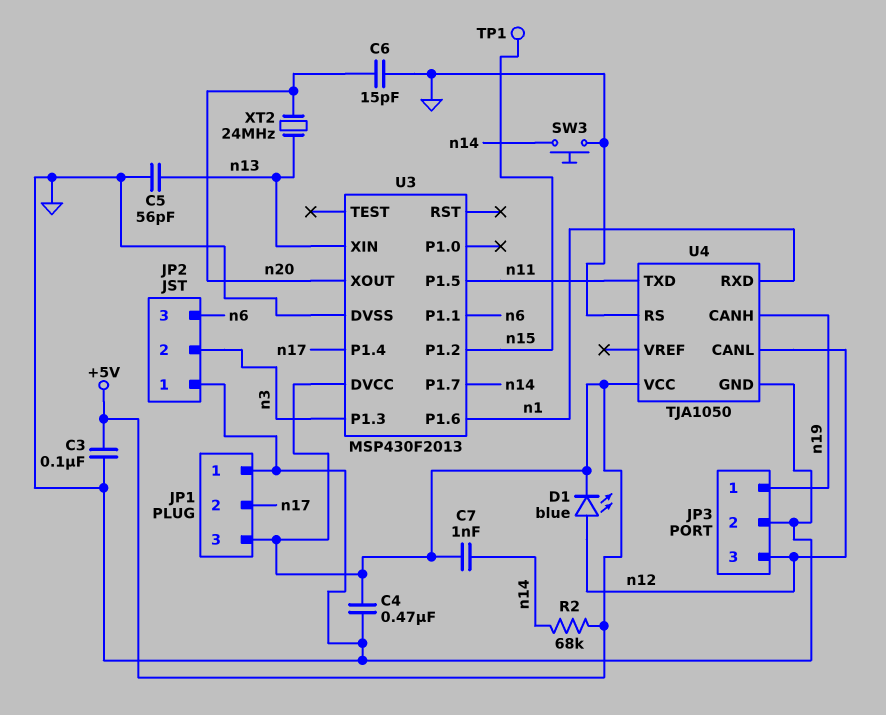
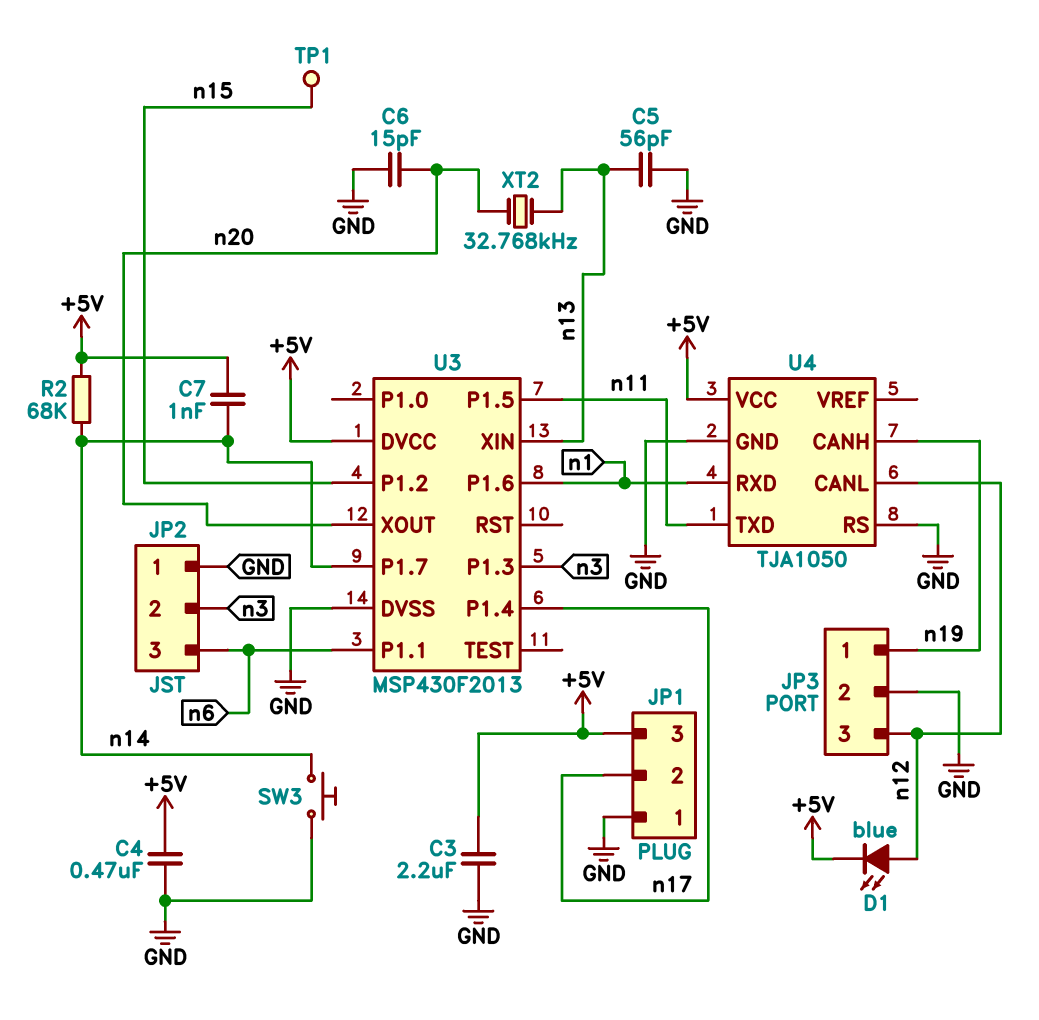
C3: 100nF (+5V, GND) -> 2.2uF (+5V, GND)
XT2: 24MHz (n13, n20) -> 32.768kHz (n13, n20)

